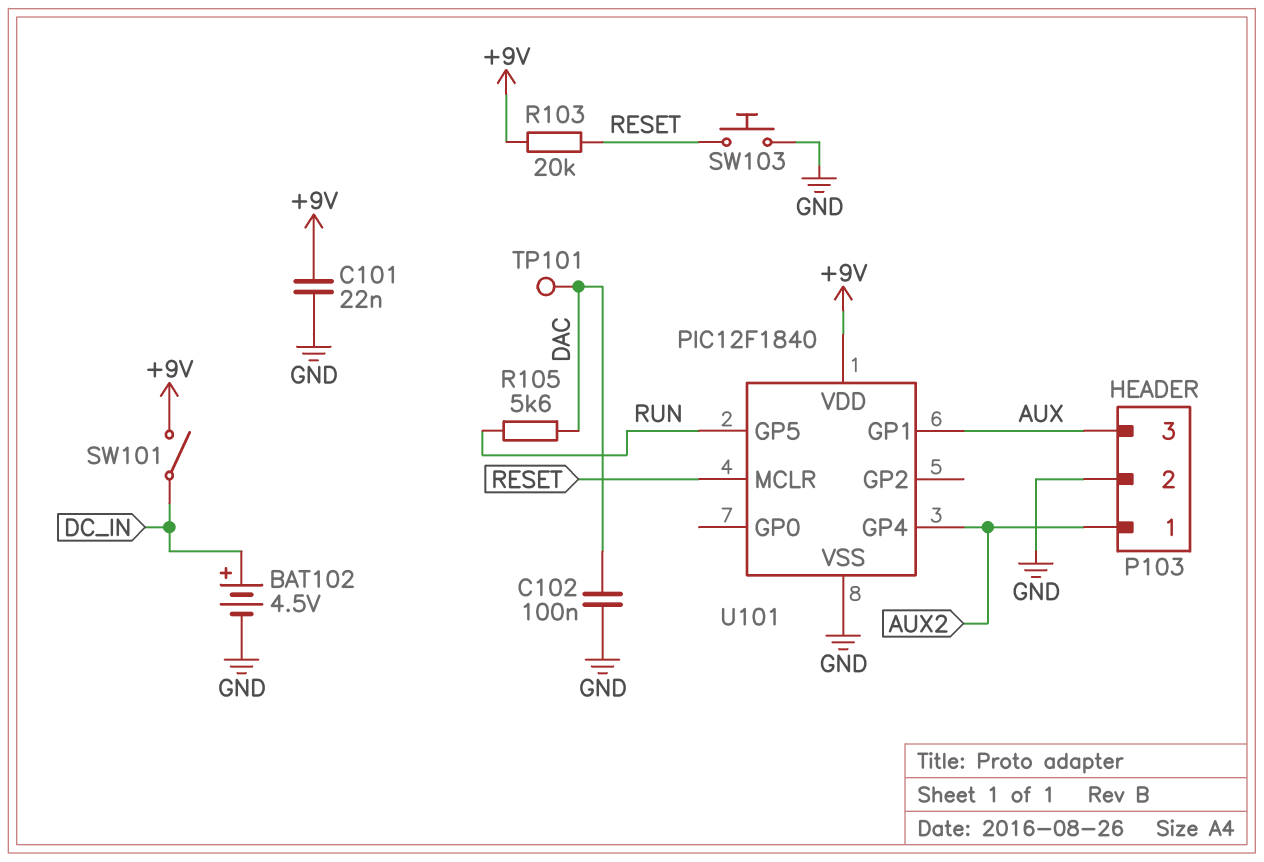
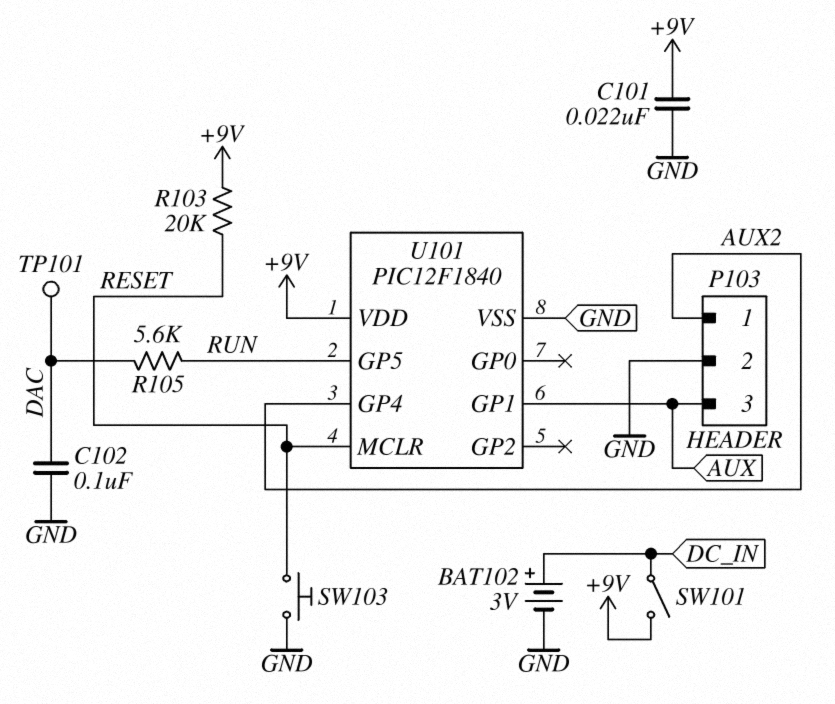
BAT102: 4.5V (plus DC_IN, minus GND) -> 3V (plus DC_IN, minus GND)

